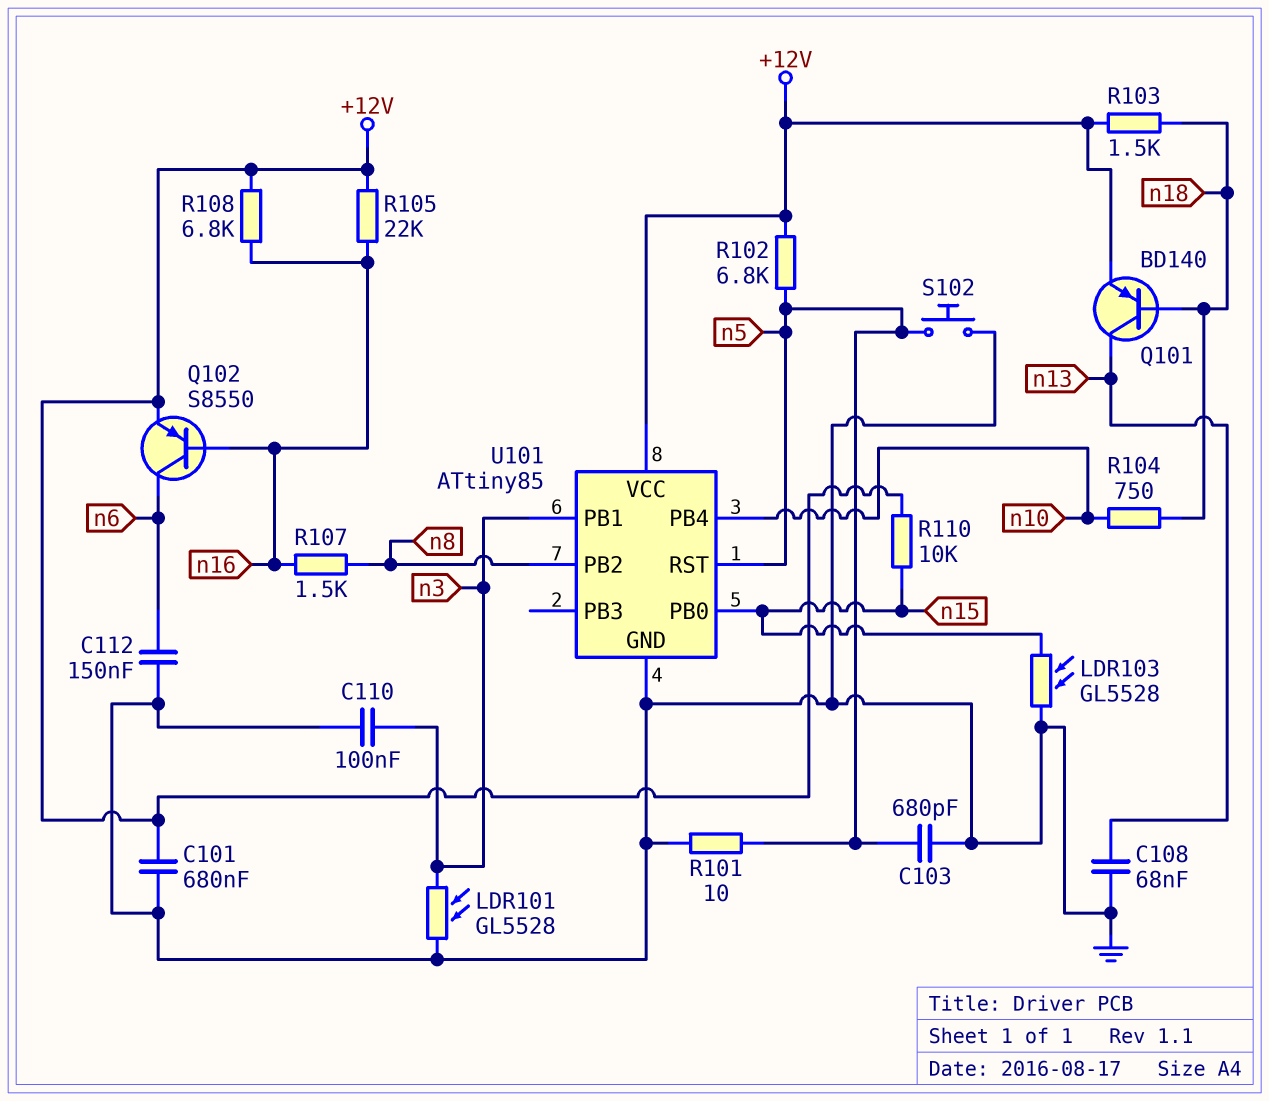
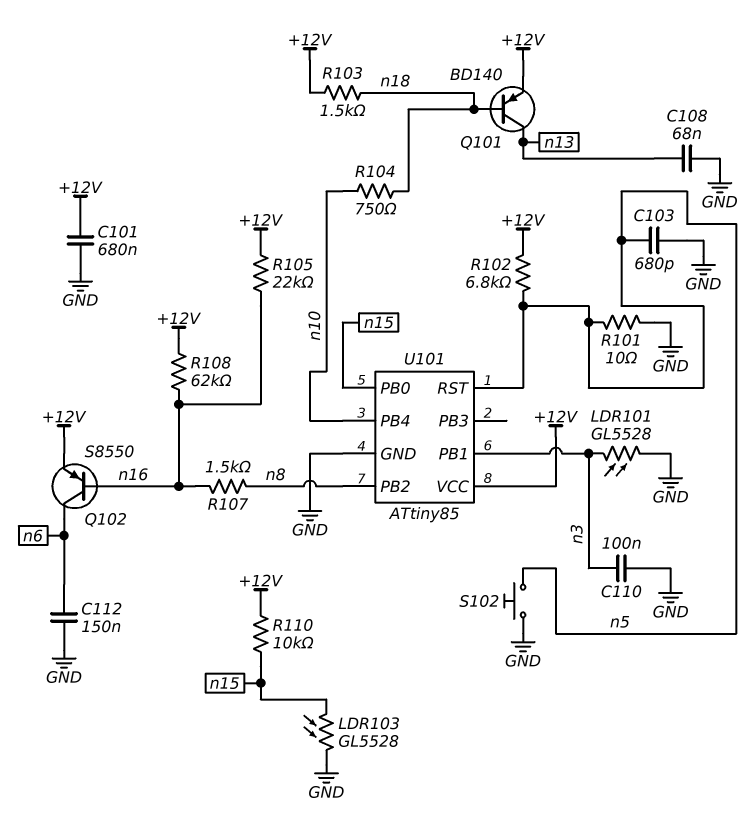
R108: 6.8k (+12V, n16) -> 62k (+12V, n16)

